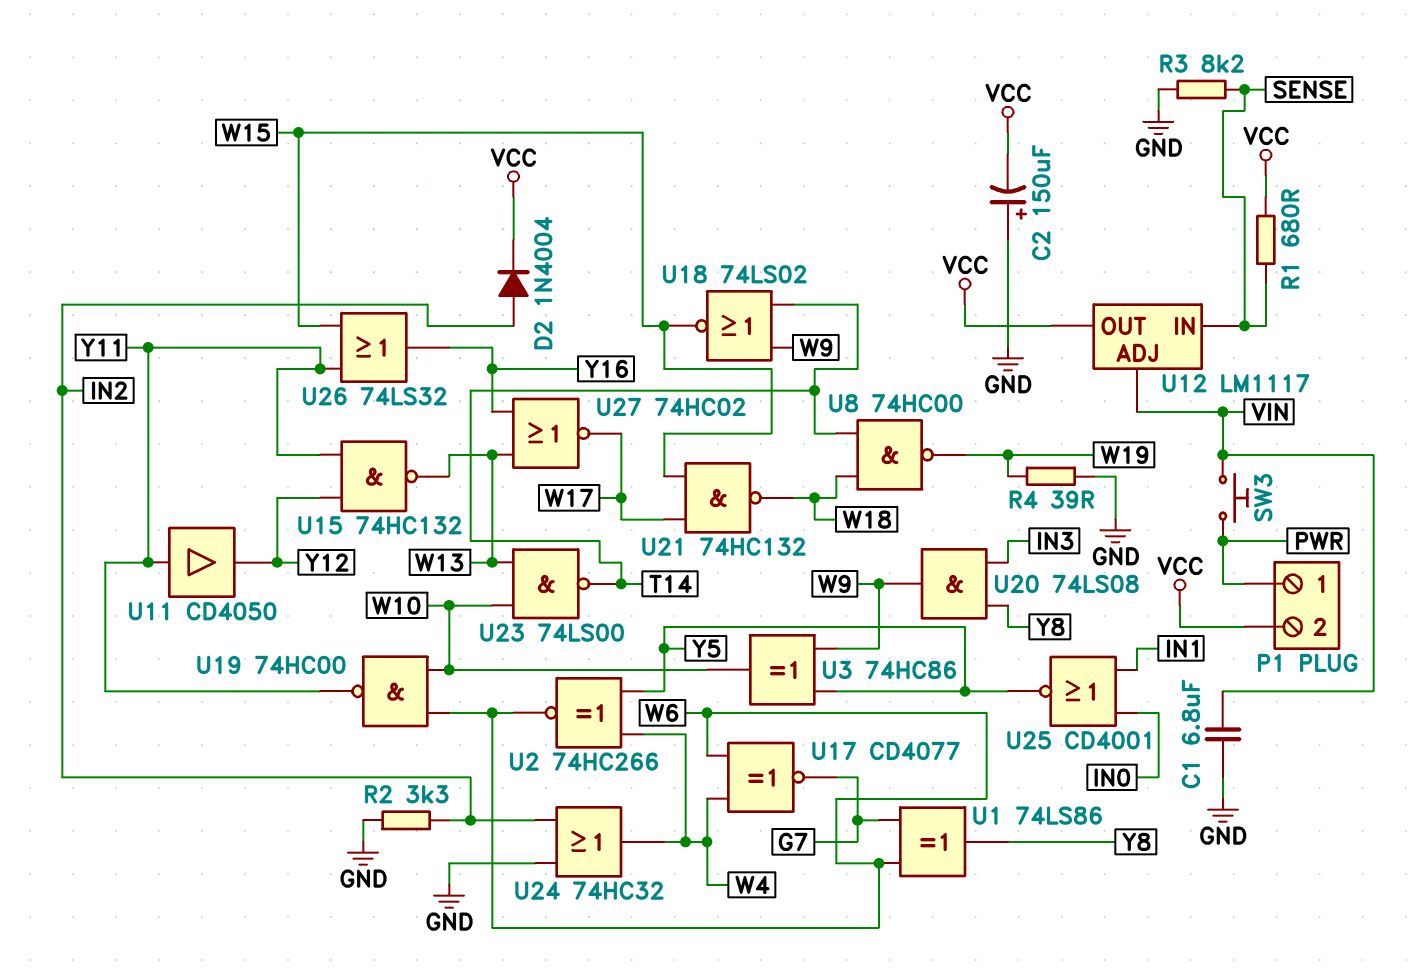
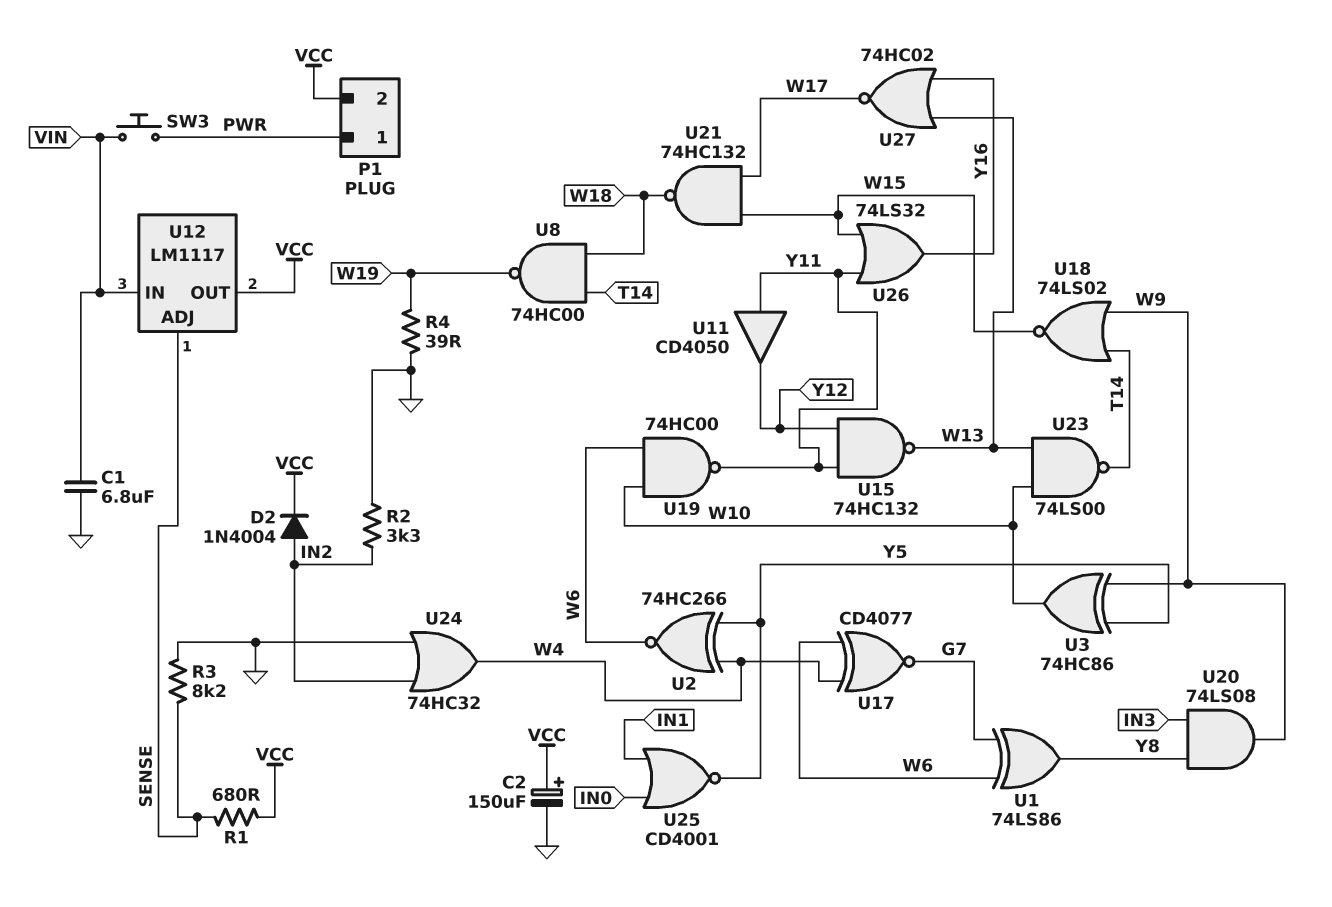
C2: 150uF (plus GND, minus VCC) -> 150uF (plus VCC, minus GND)
U12 pin ADJ: VIN -> SENSE
U12 pin IN: SENSE -> VIN

